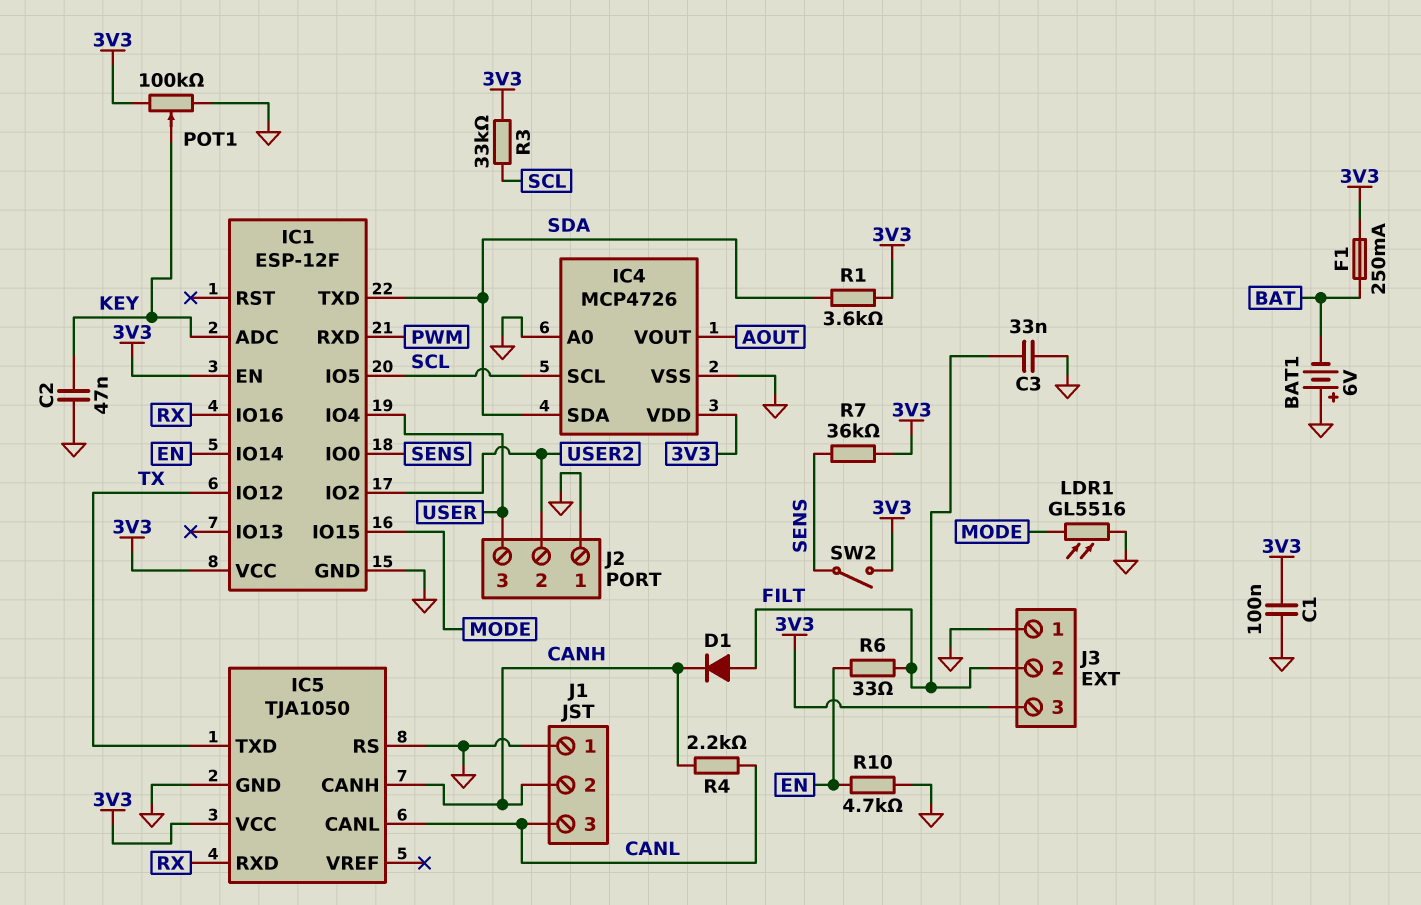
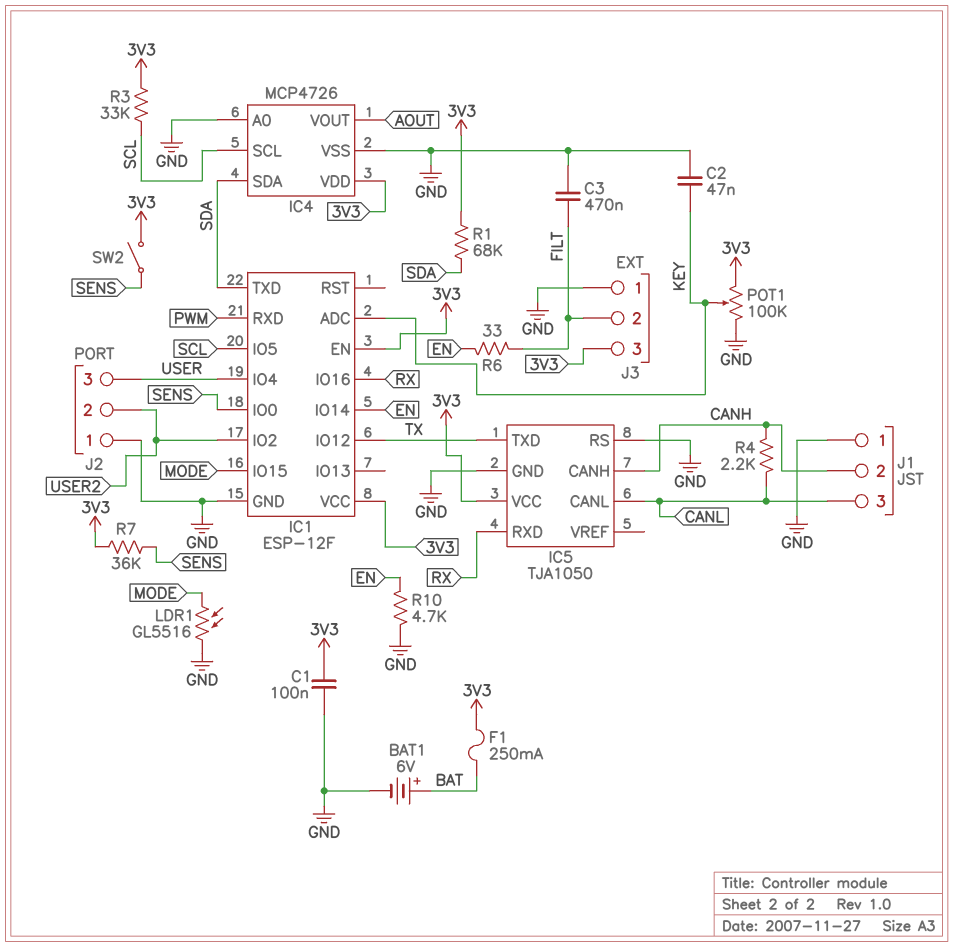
BAT1: 6V (plus GND, minus BAT) -> 6V (plus BAT, minus GND)
C3: 33nF (FILT, GND) -> 470nF (FILT, GND)
D1: diode (A FILT, K CANH) -> none
R1: 3.6k (3V3, SDA) -> 68k (3V3, SDA)

